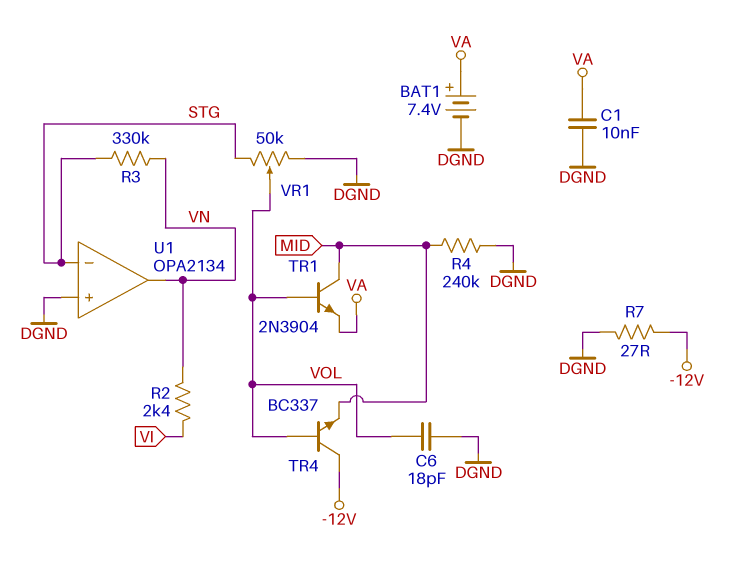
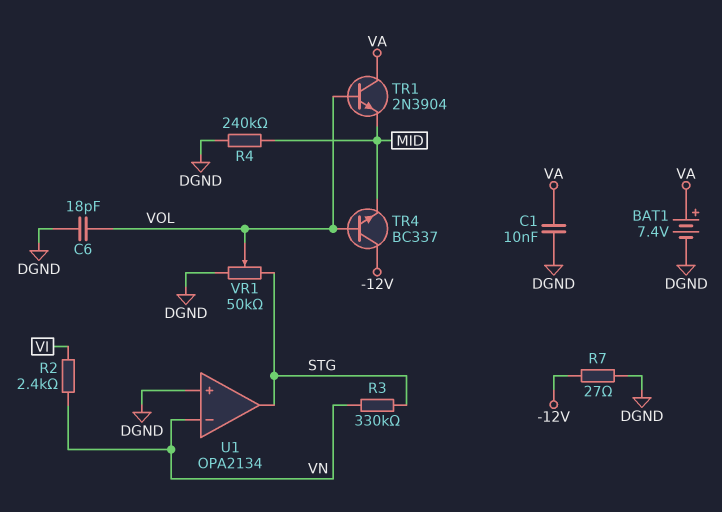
TR1: NPN 2N3904 (B VOL, C MID, E VA) -> NPN 2N3904 (B VOL, C VA, E MID)
U1 pin in-: STG -> VN
U1 pin out: VN -> STG

